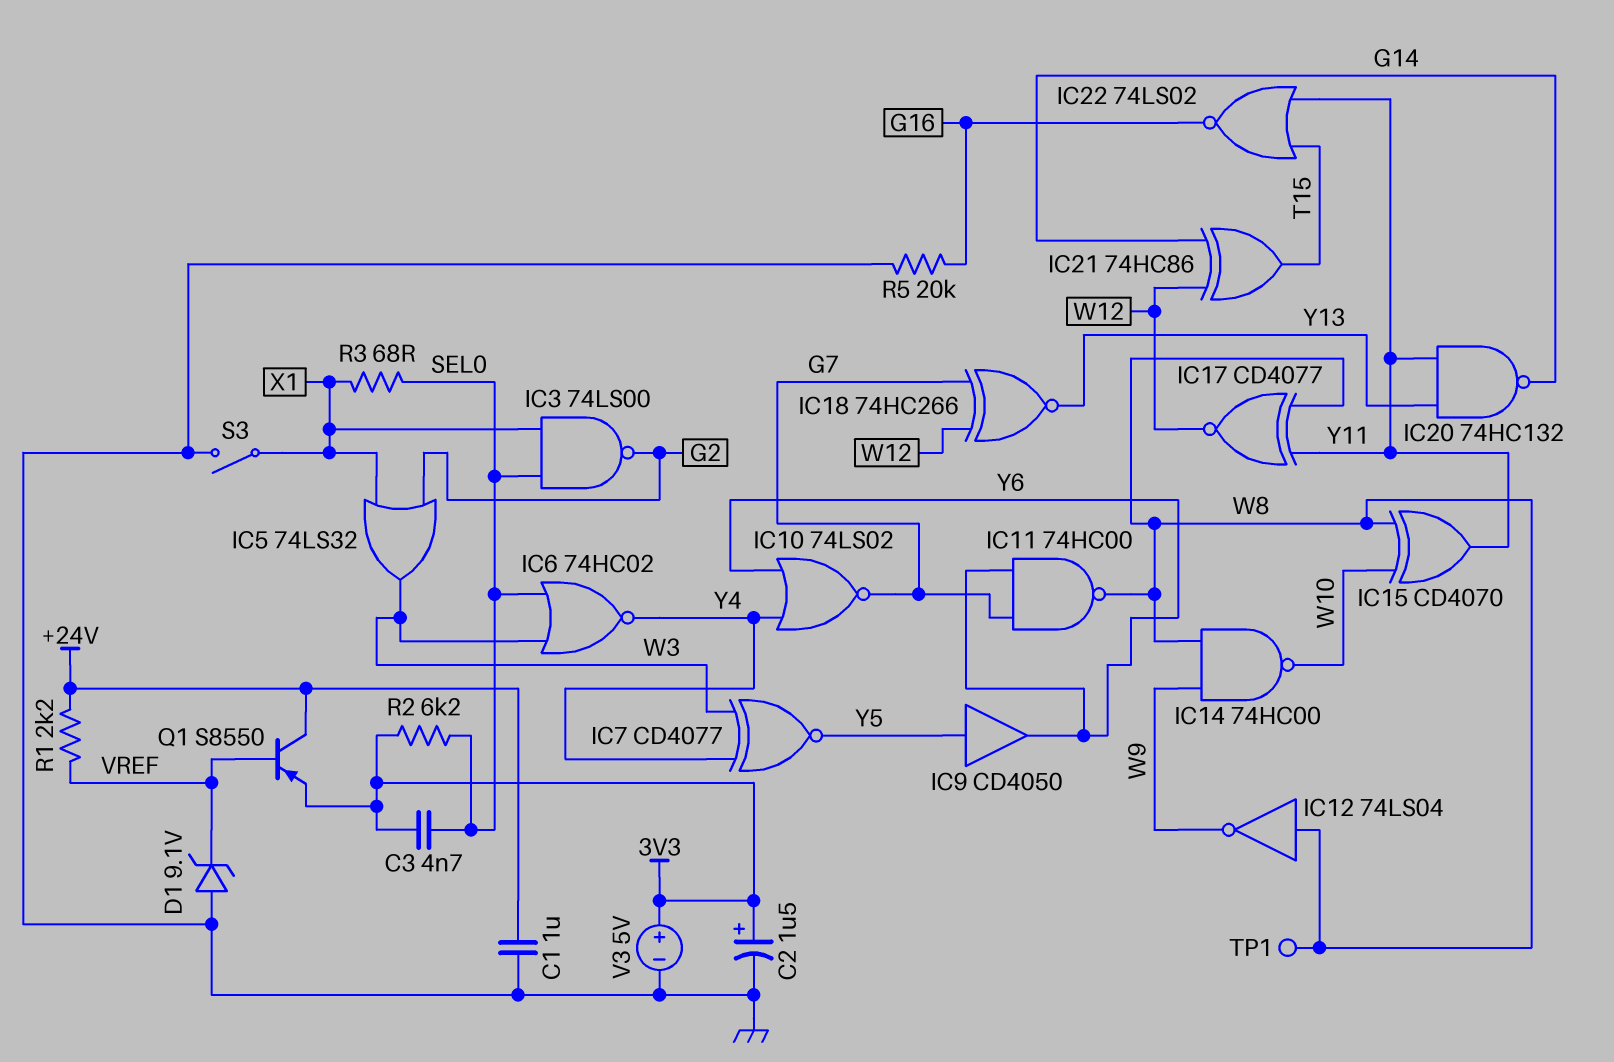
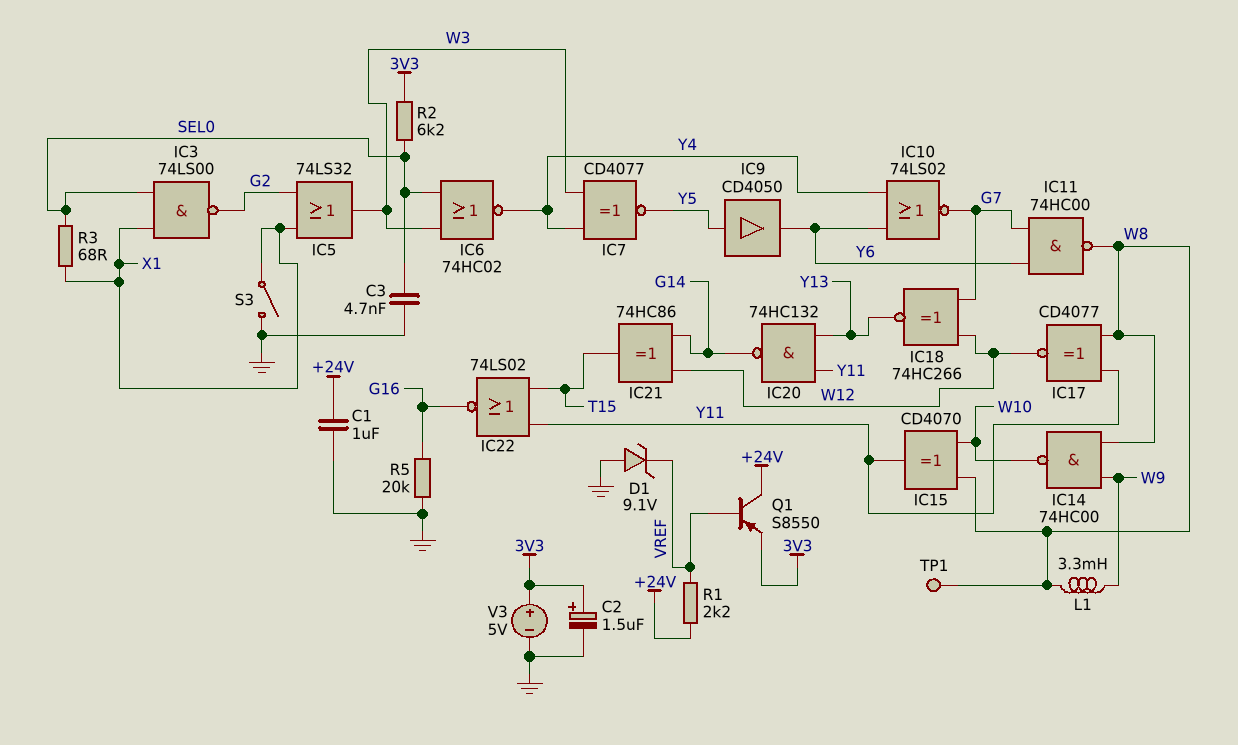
C3: 4.7nF (3V3, SEL0) -> 4.7nF (GND, SEL0)
IC12: NOT 74LS04 (in W8, out W9) -> none
L1: none -> 3.3mH (W8, W9)

